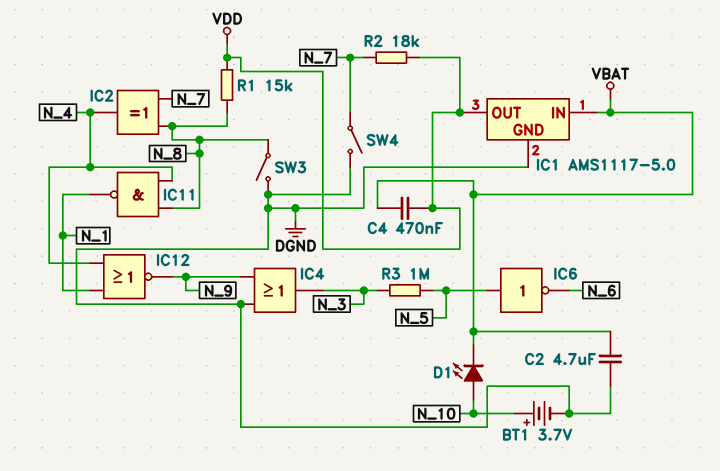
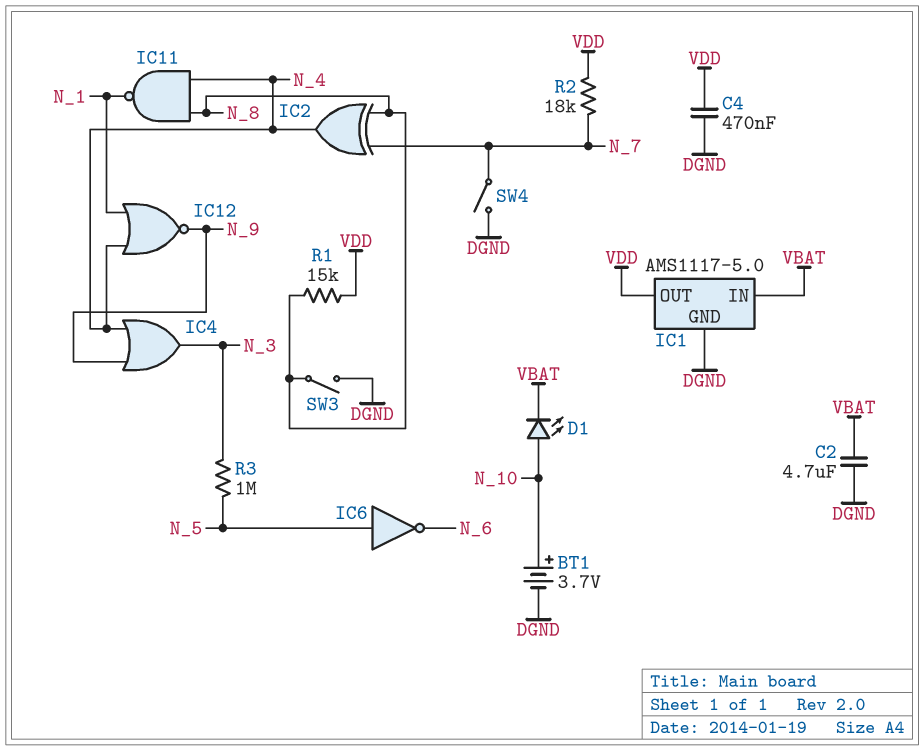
C4: 470nF (VBAT, VDD) -> 470nF (DGND, VDD)
IC4: OR (in DGND, in N_9, out N_3) -> OR (in N_4, in N_9, out N_3)

